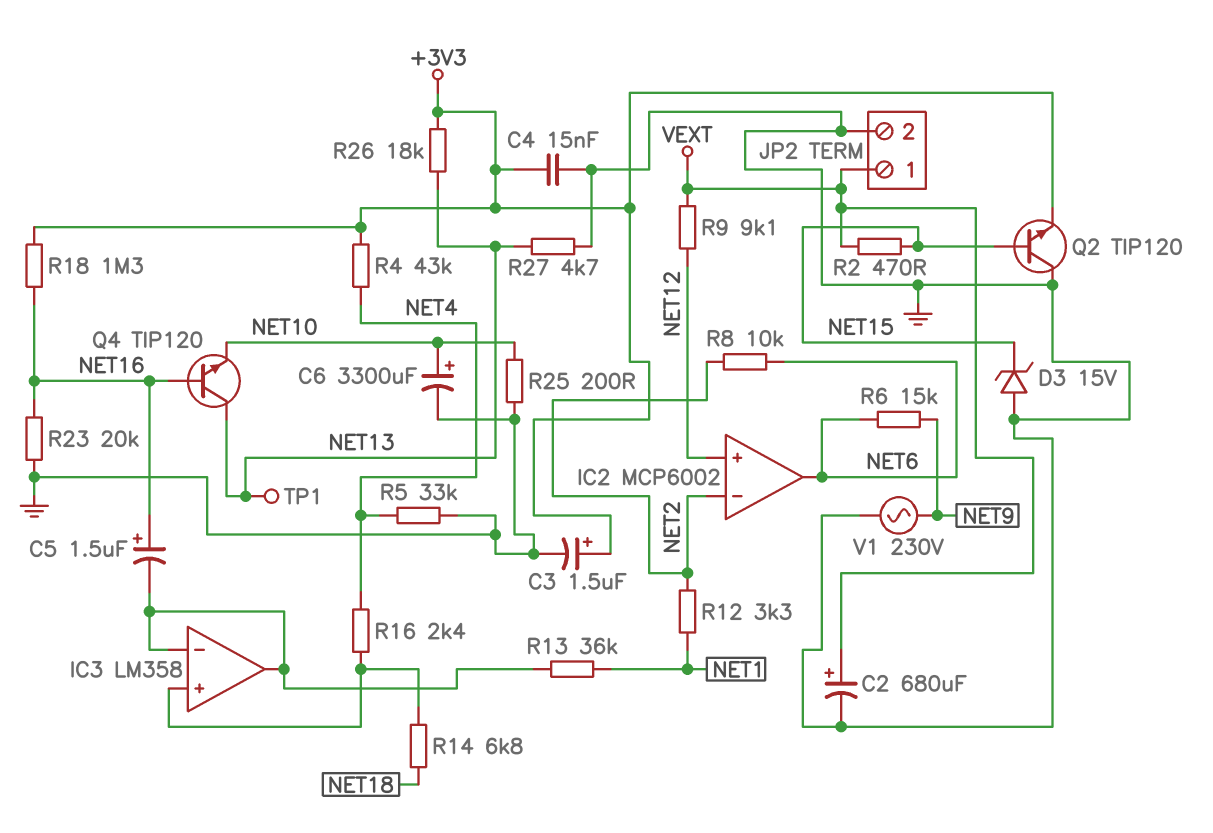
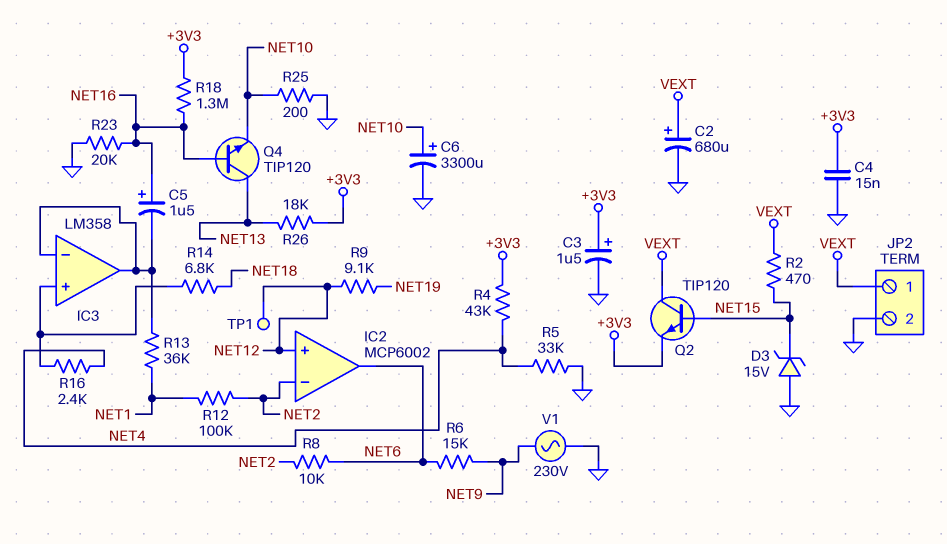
Q2: NPN TIP120 (B NET15, C GND, E +3V3) -> NPN TIP120 (B NET15, C VEXT, E +3V3)
R9: 9.1k (NET12, VEXT) -> 9.1k (NET12, NET19)
R12: 3.3k (NET1, NET2) -> 100k (NET1, NET2)
R27: 4.7k (GND, NET13) -> none
TP1: test point (NET13) -> test point (NET12)

